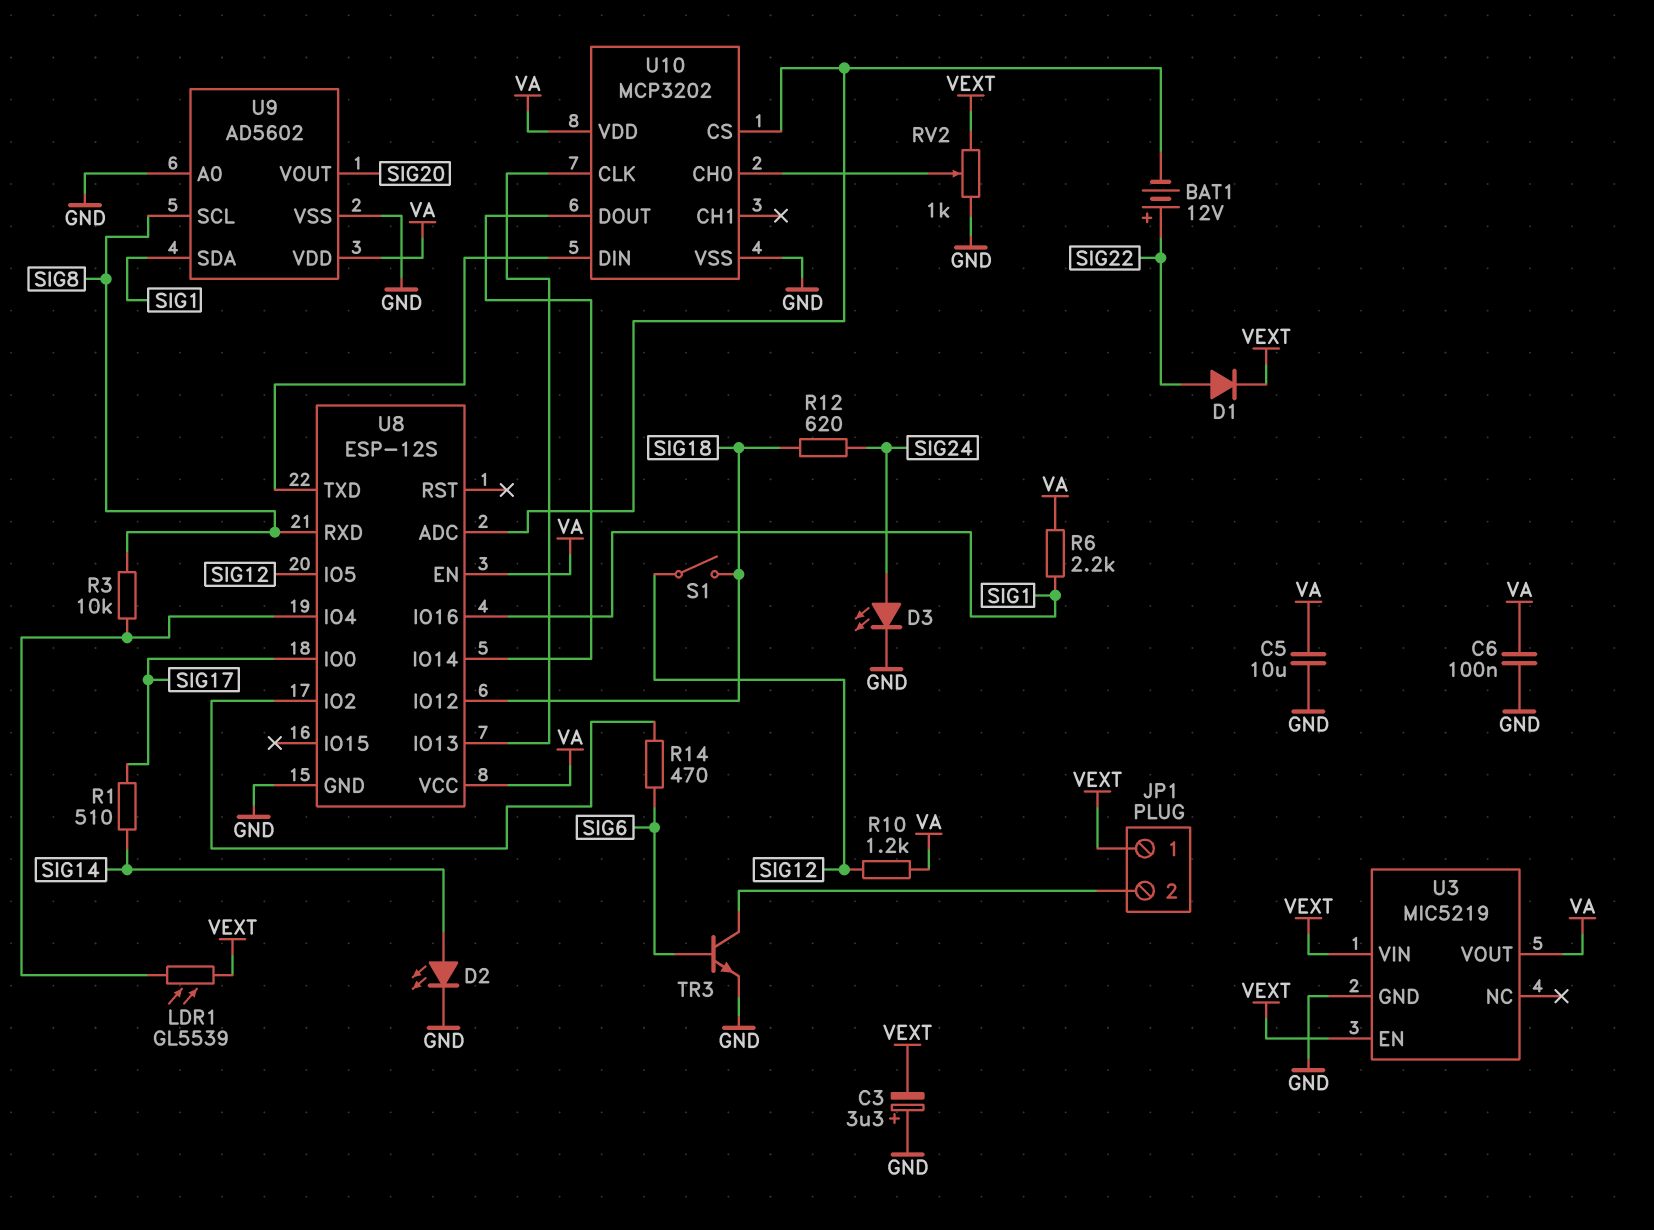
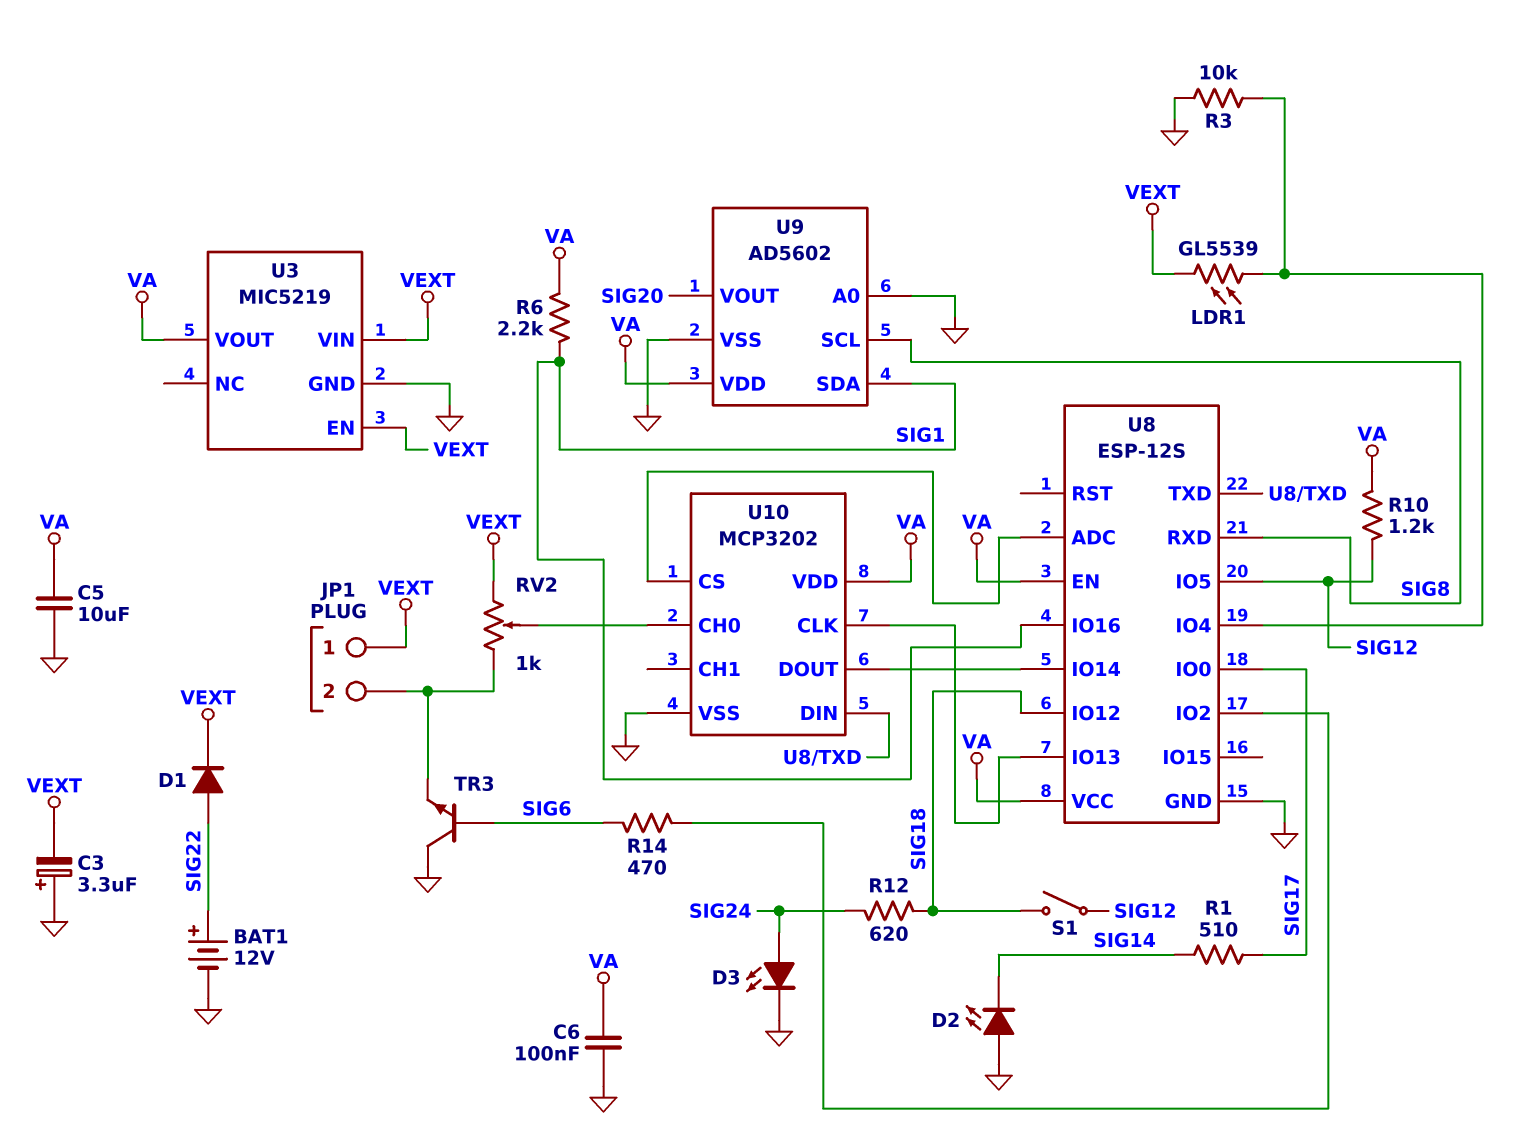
BAT1: 12V (plus SIG22, minus U8/ADC) -> 12V (plus SIG22, minus GND)
D2: LED (A SIG14, K GND) -> LED (A GND, K SIG14)
R3: 10k (SIG8, U8/IO4) -> 10k (GND, U8/IO4)
RV2: 1k (GND, VEXT, wiper U10/CH0) -> 1k (JP1/2, VEXT, wiper U10/CH0)
TR3: NPN (B SIG6, C JP1/2, E GND) -> NPN (B SIG6, C GND, E JP1/2)

